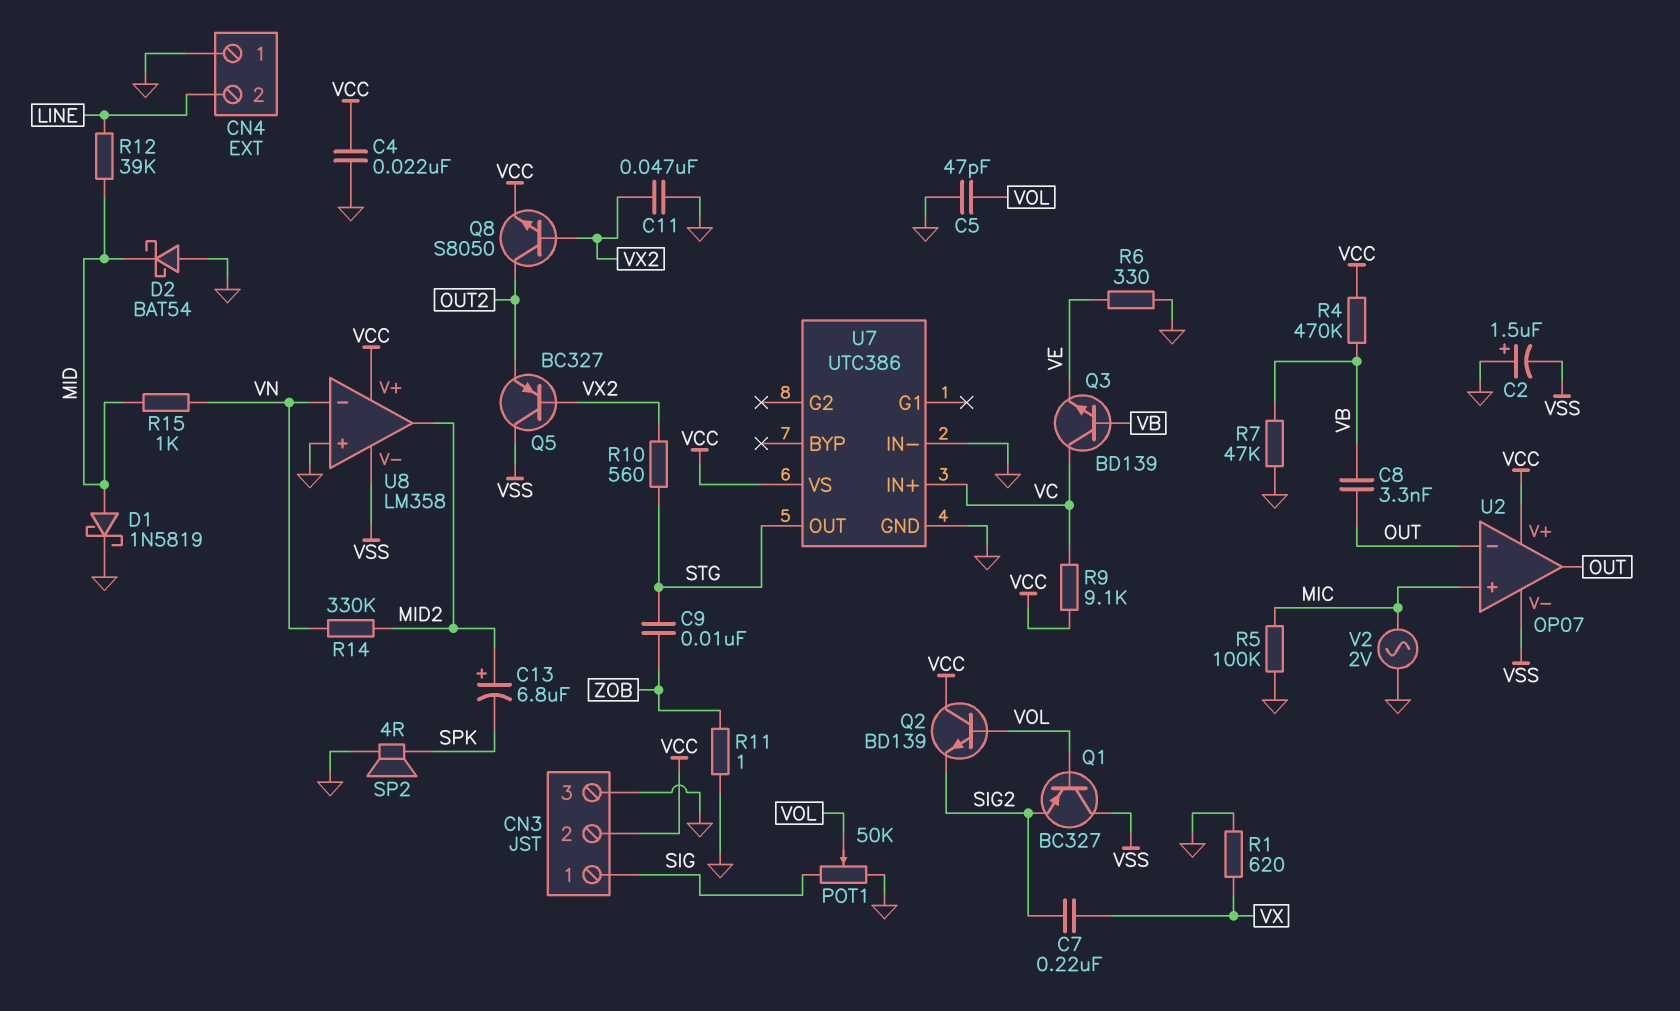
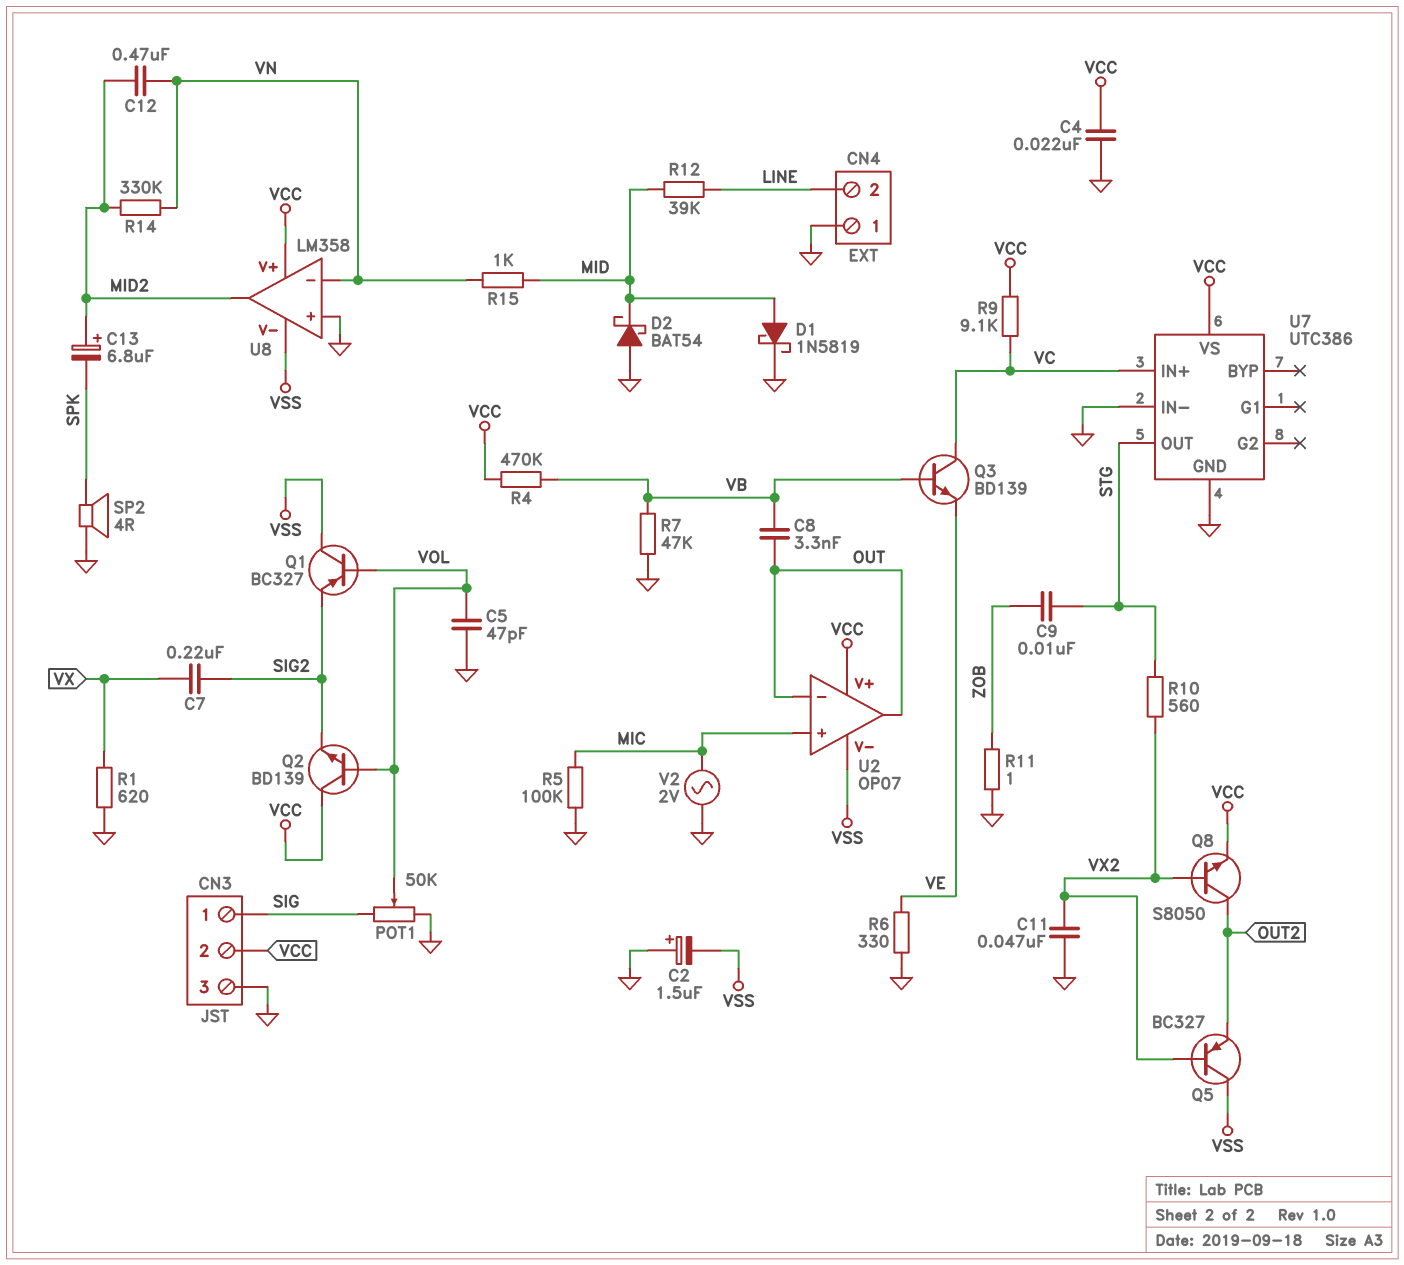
C12: none -> 470nF (MID2, VN)

